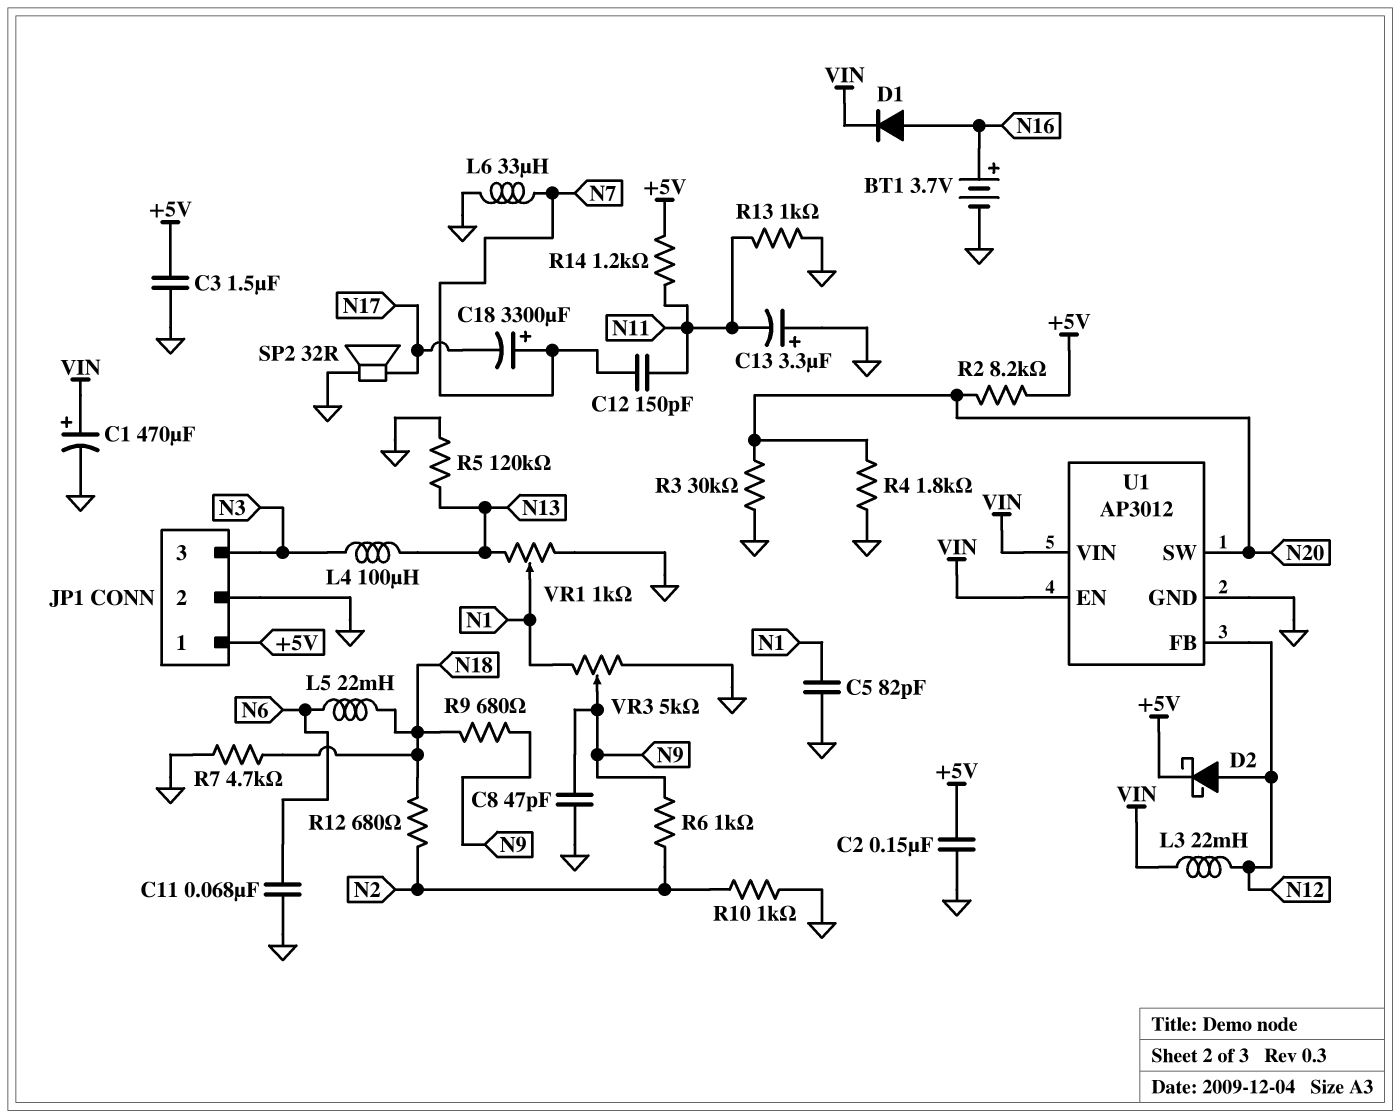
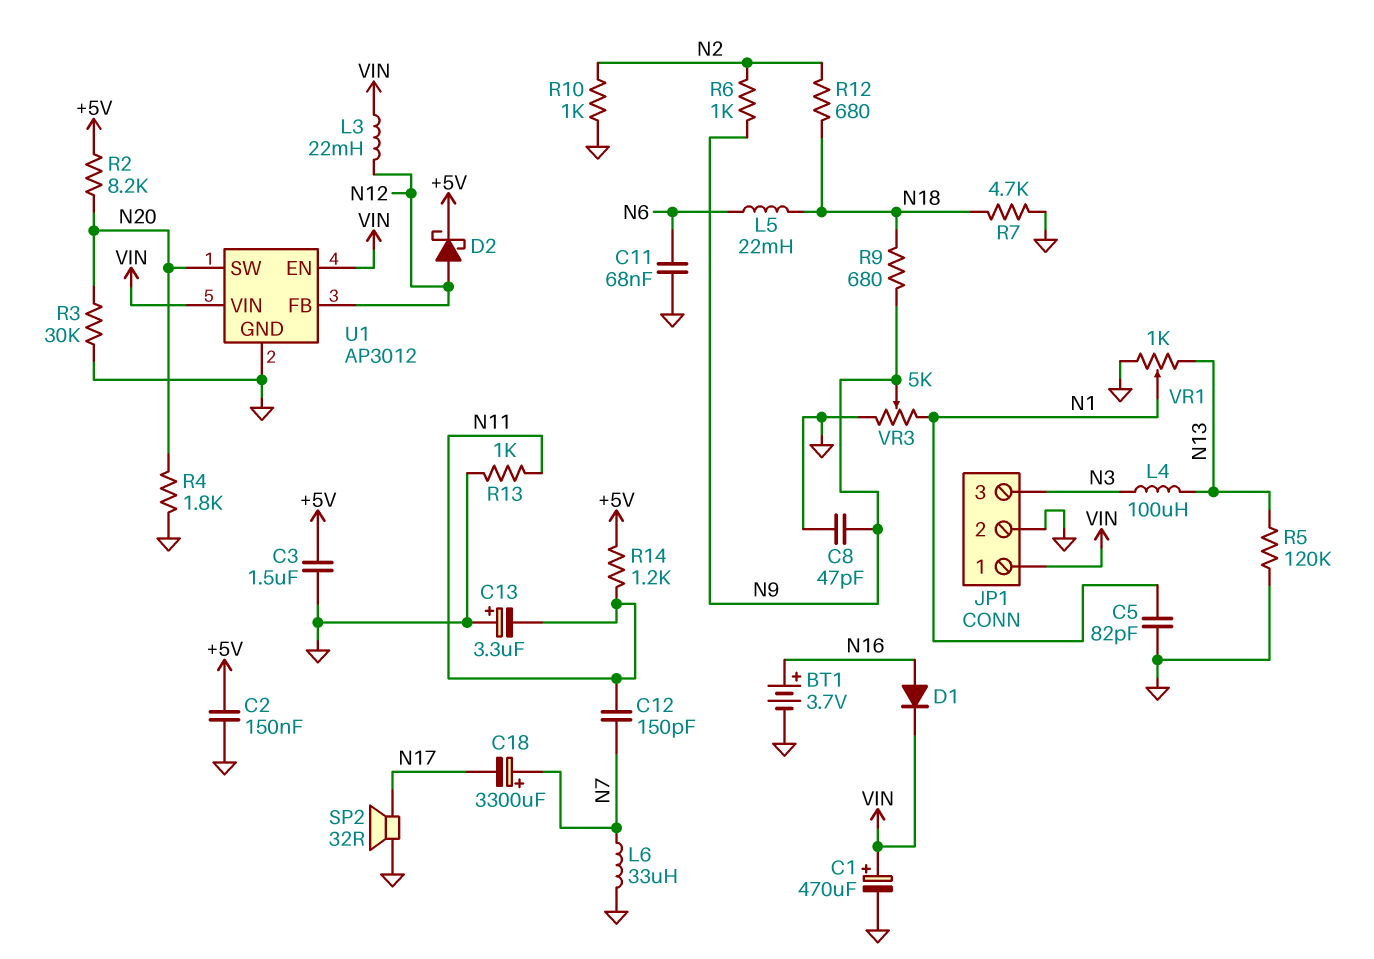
JP1 pin 1: +5V -> VIN

